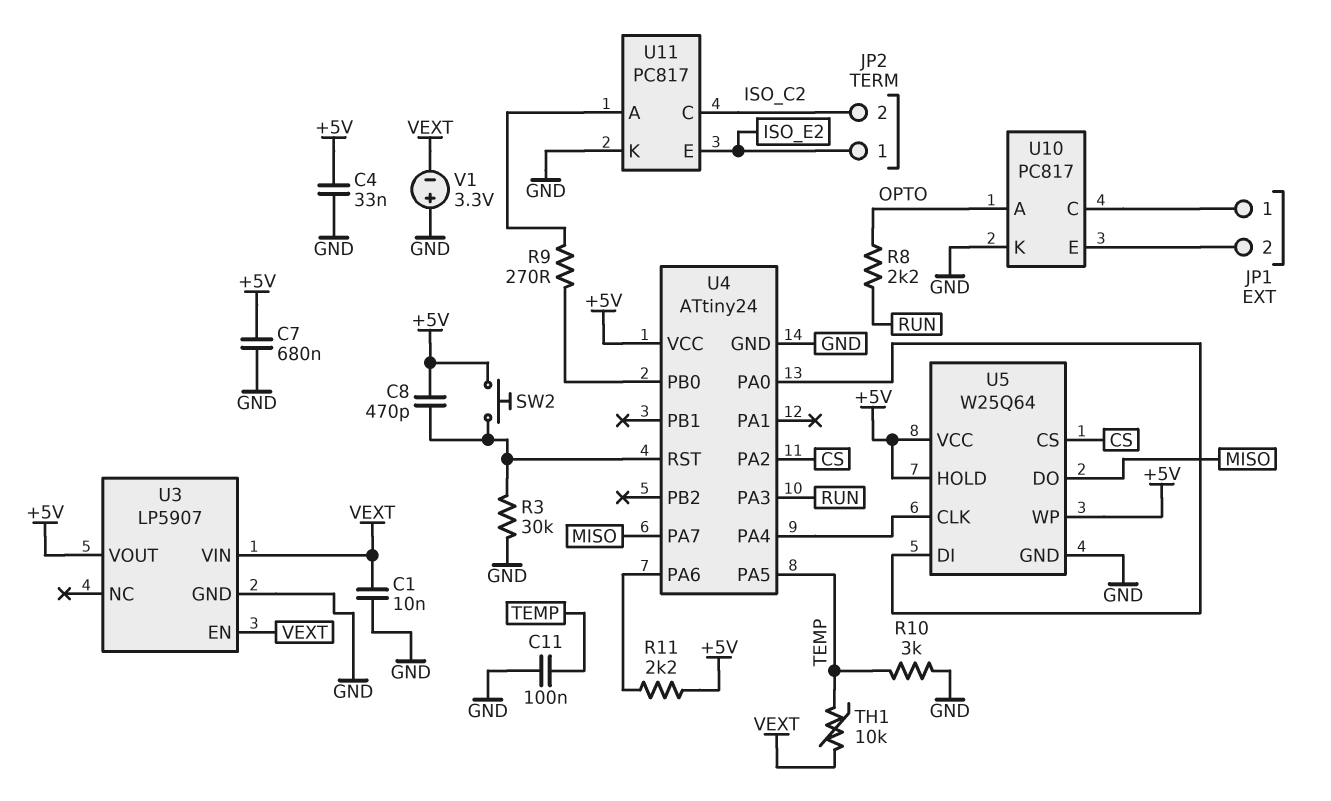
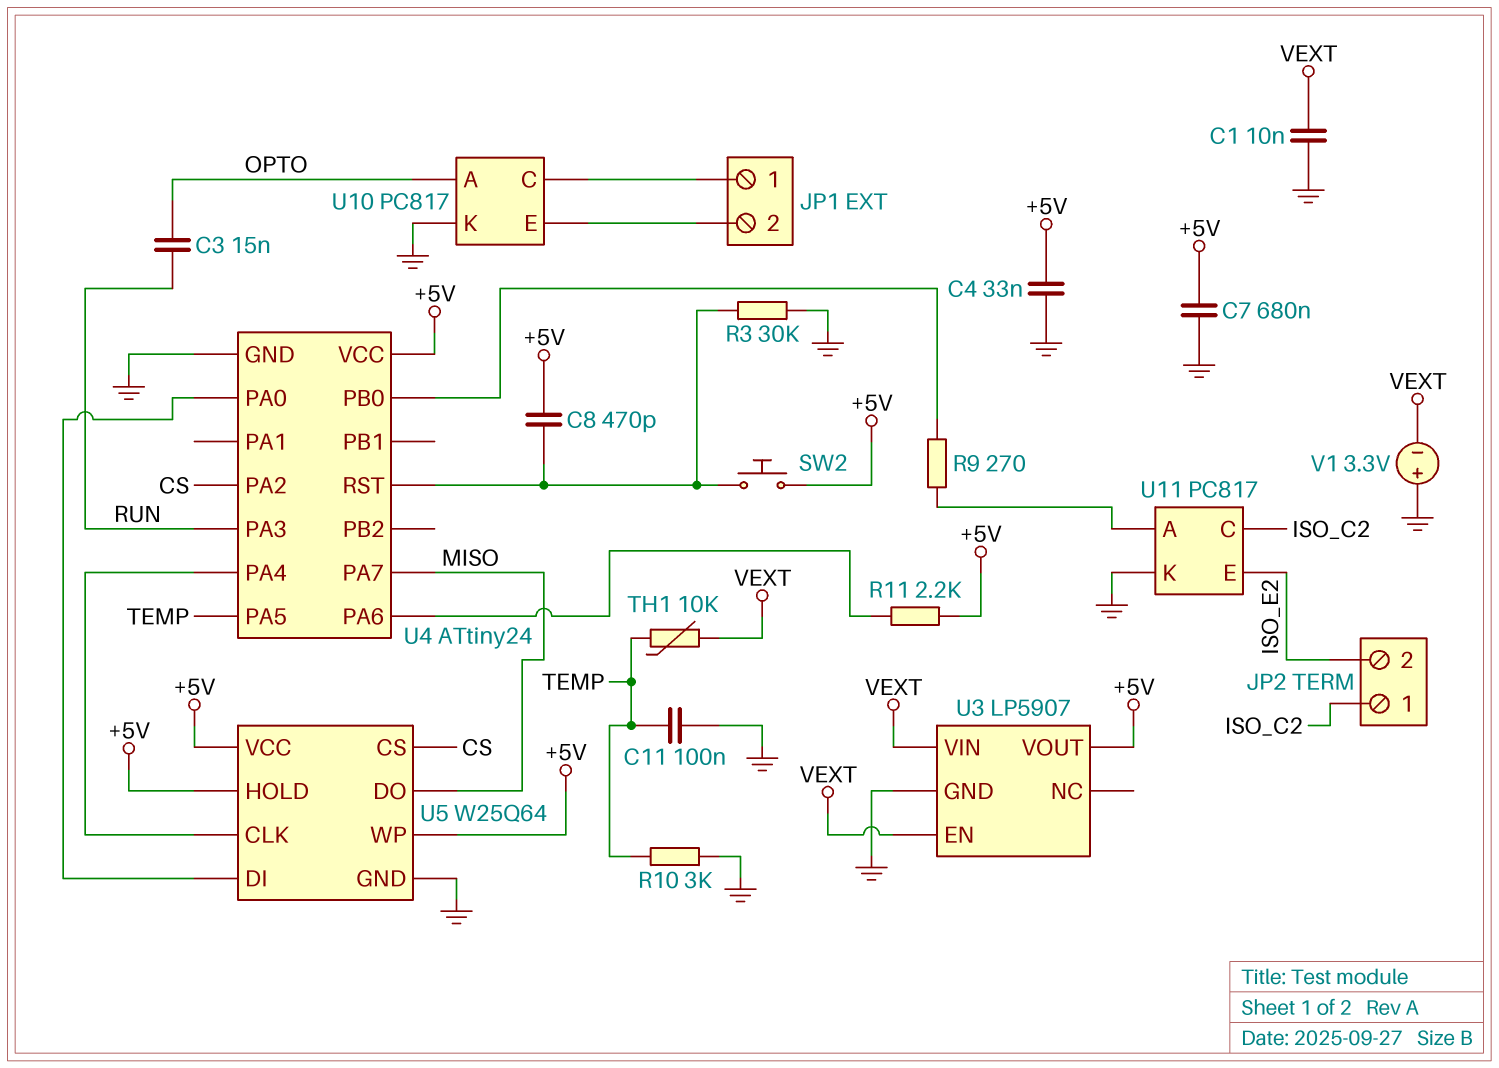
C3: none -> 15nF (OPTO, RUN)
JP2 pin 1: ISO_E2 -> ISO_C2
JP2 pin 2: ISO_C2 -> ISO_E2
R8: 2.2k (OPTO, RUN) -> none

